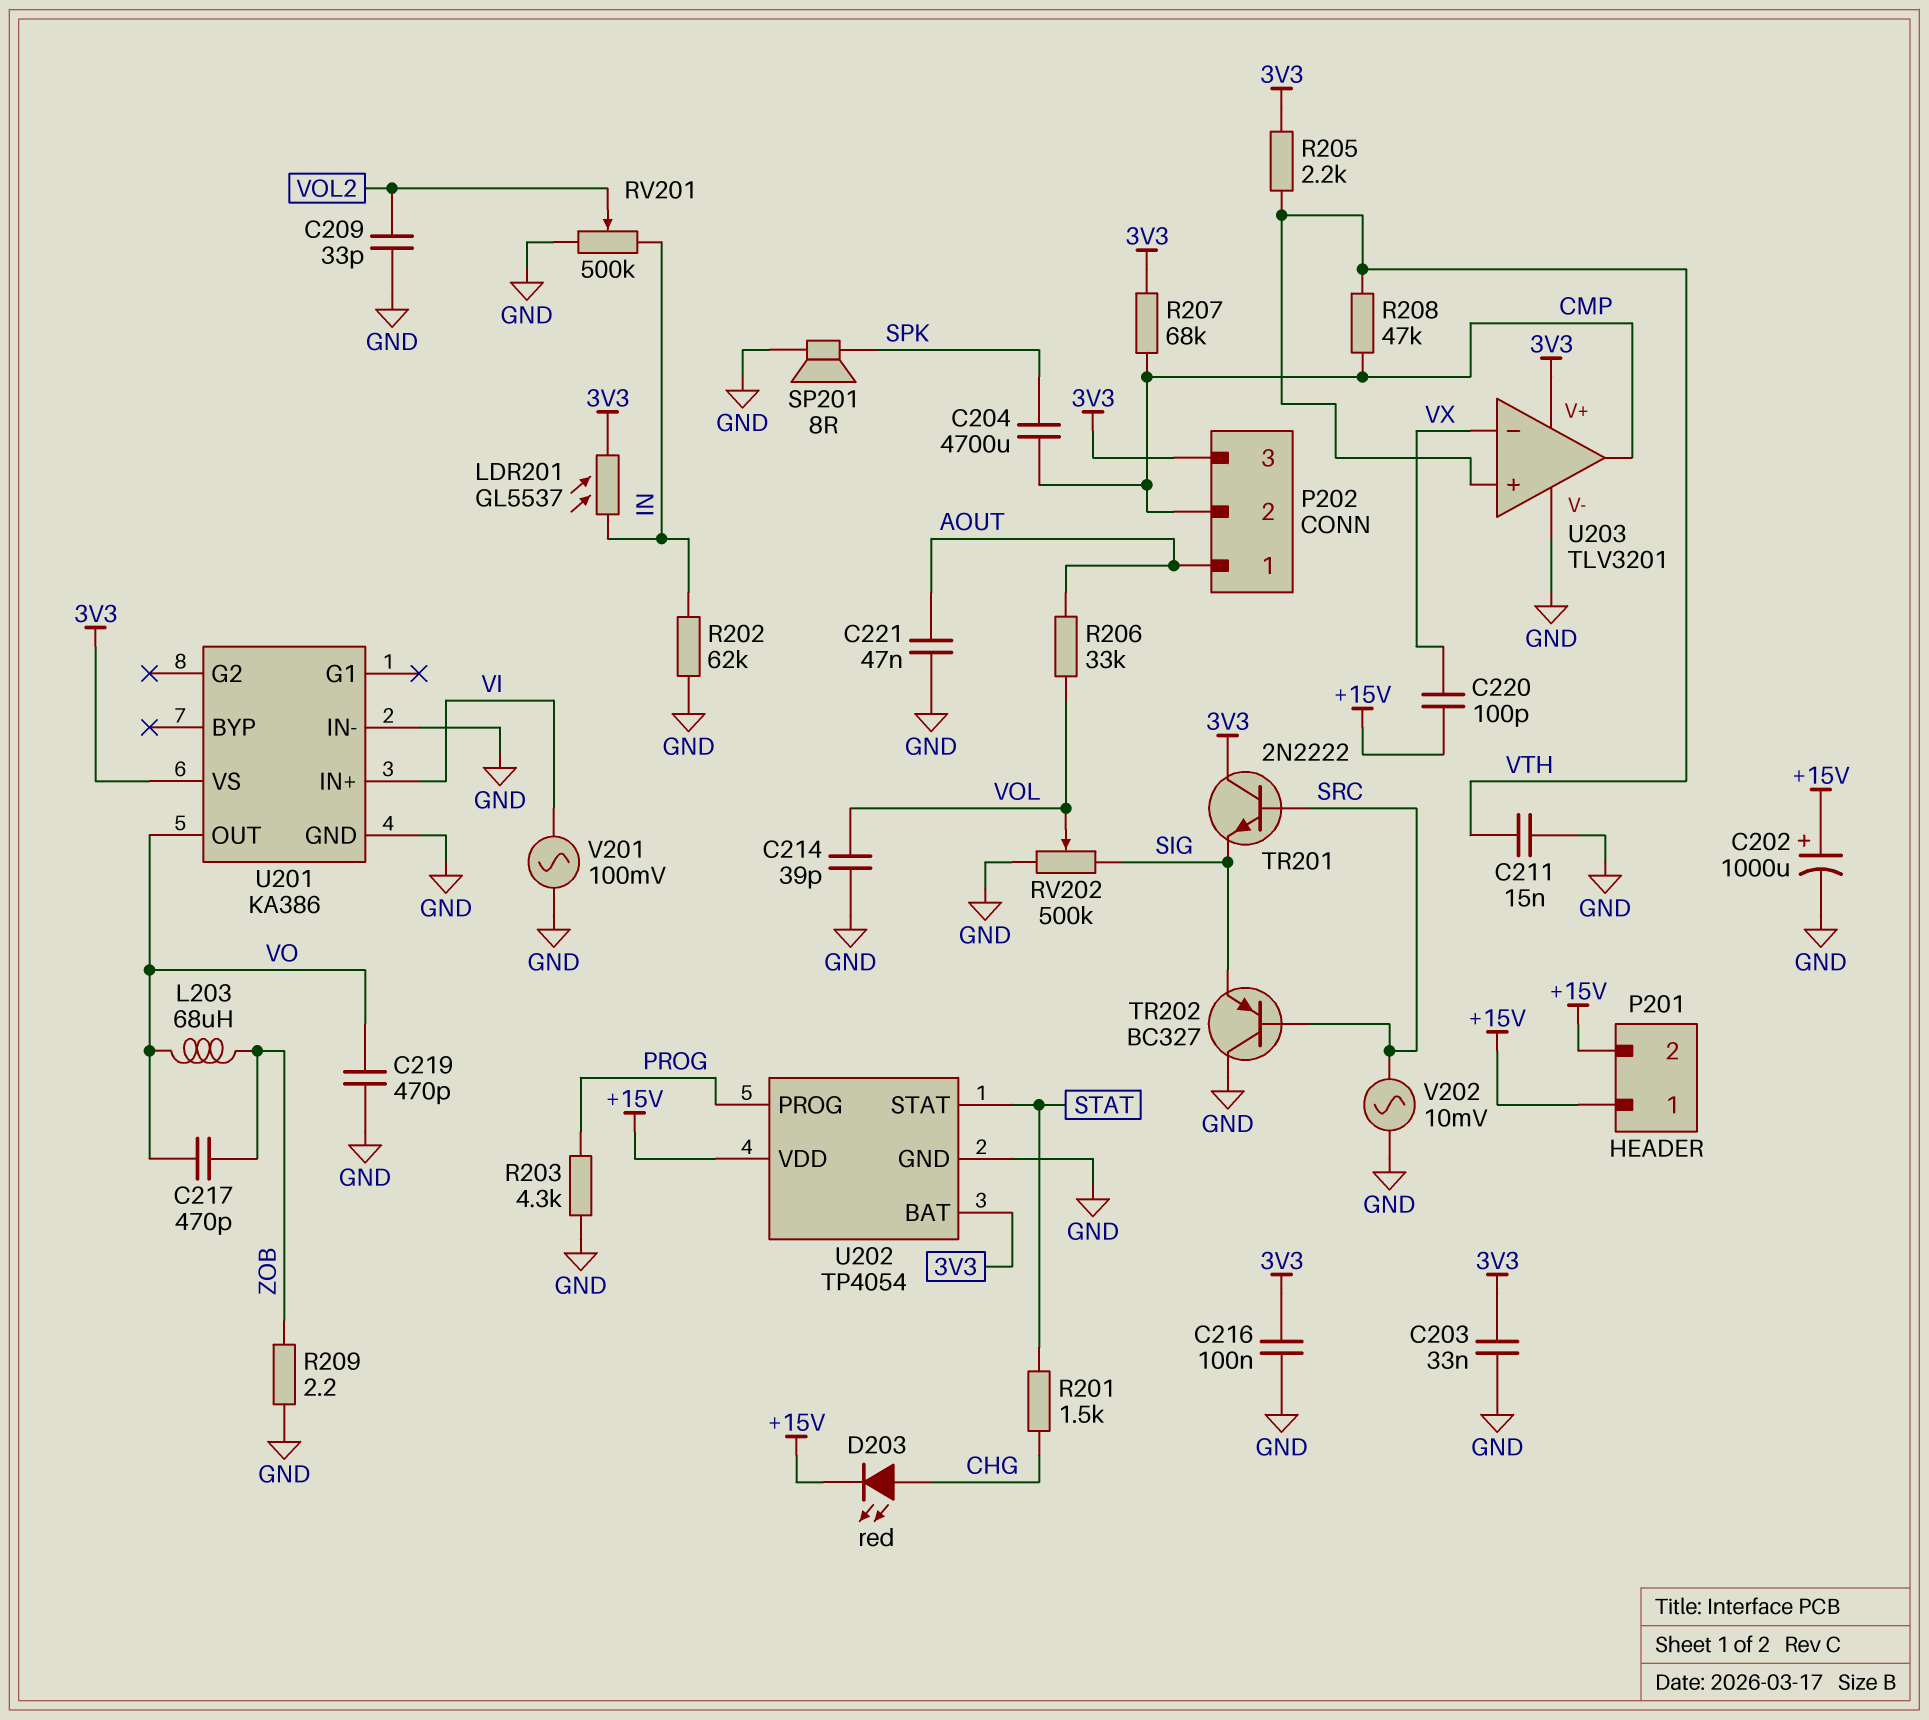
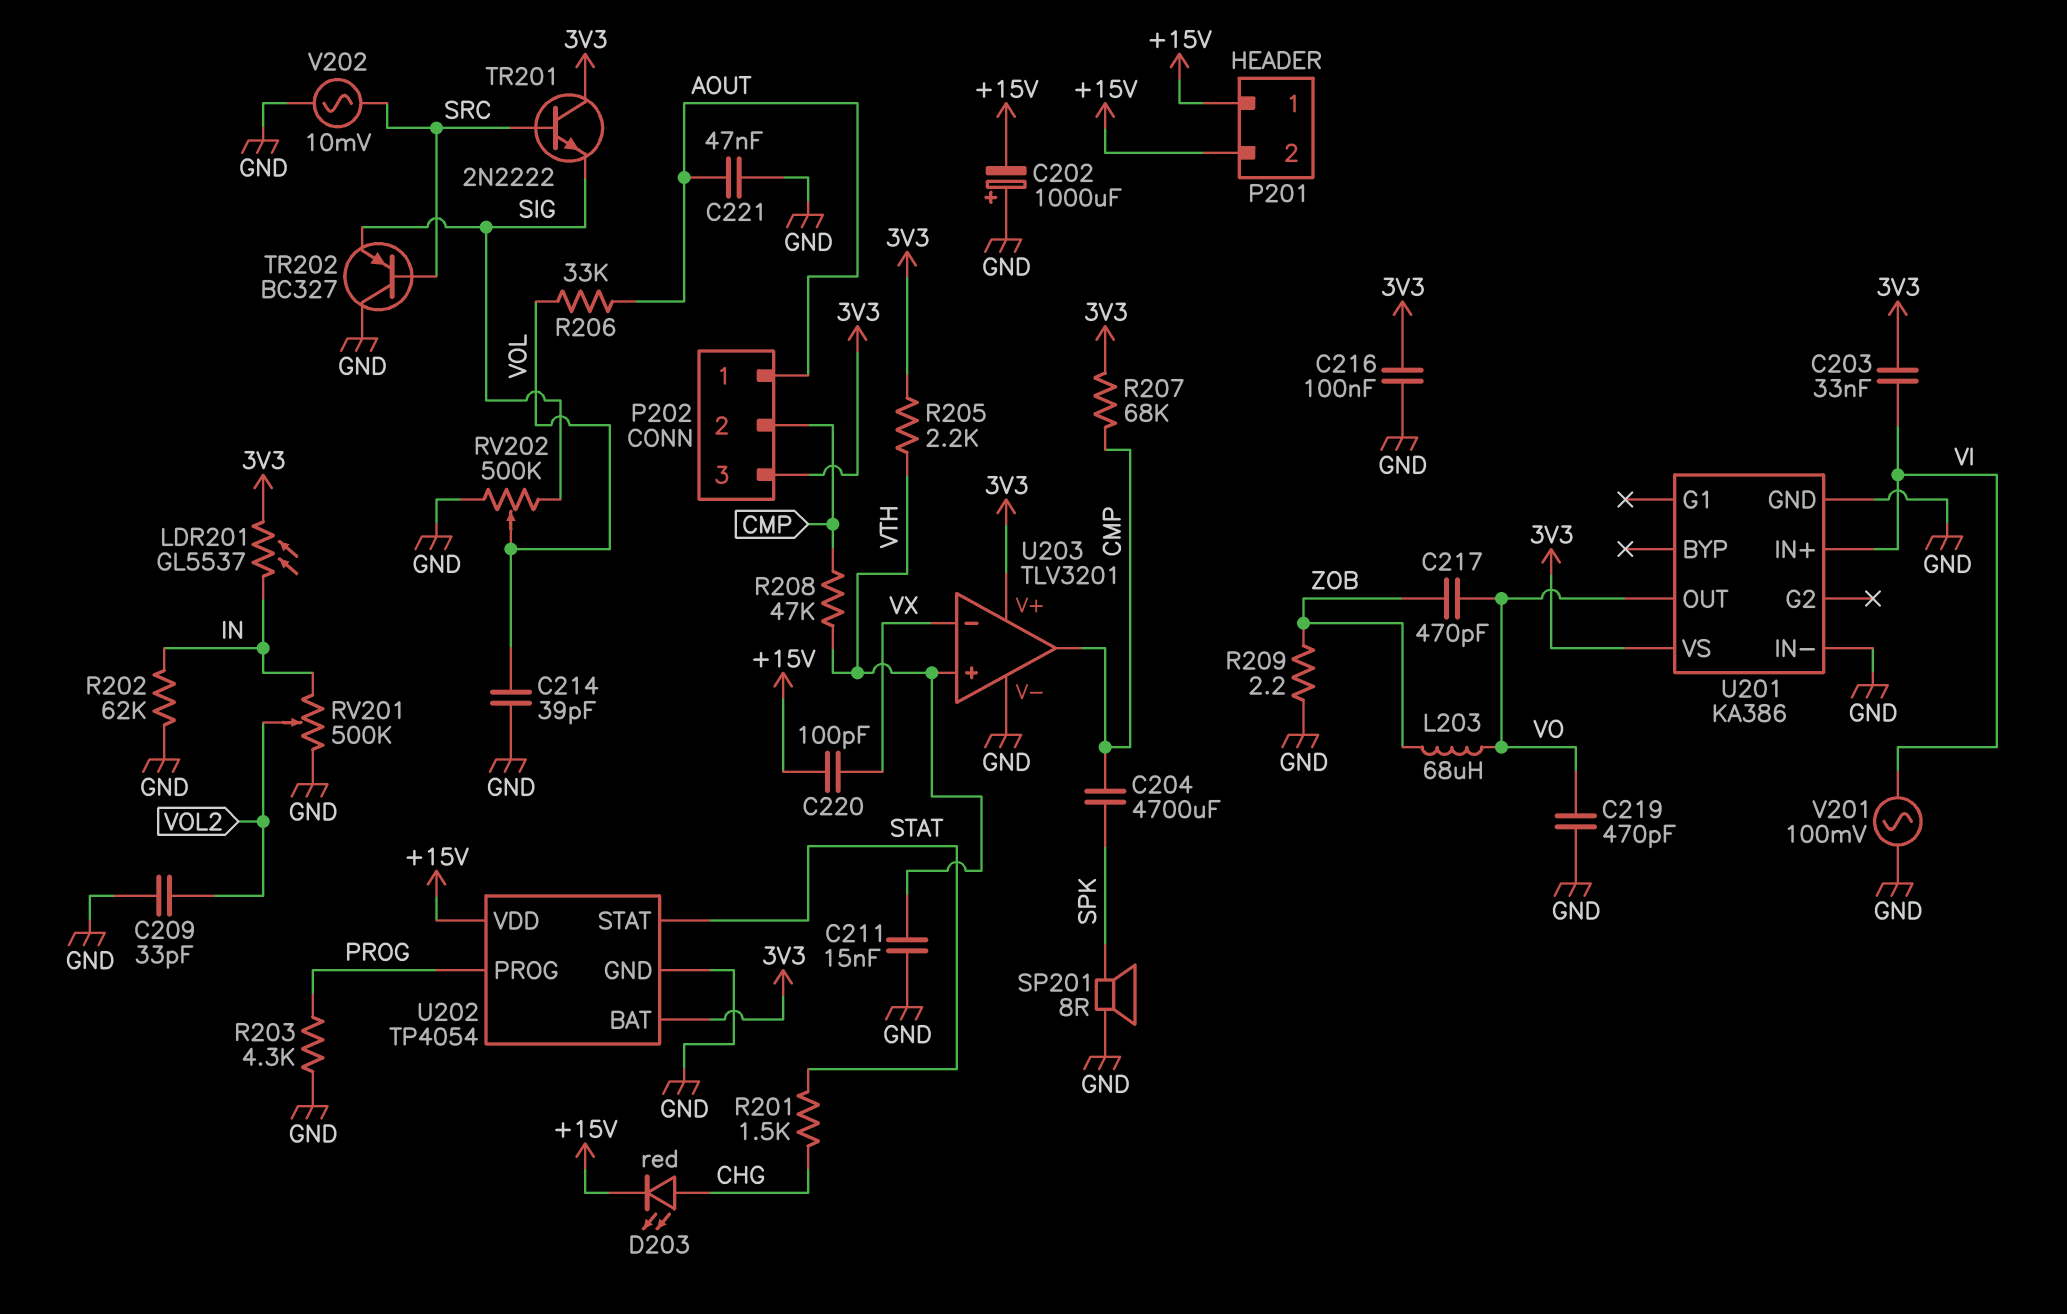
C202: 1000uF (plus +15V, minus GND) -> 1000uF (plus GND, minus +15V)
C203: 33nF (3V3, GND) -> 33nF (3V3, VI)

